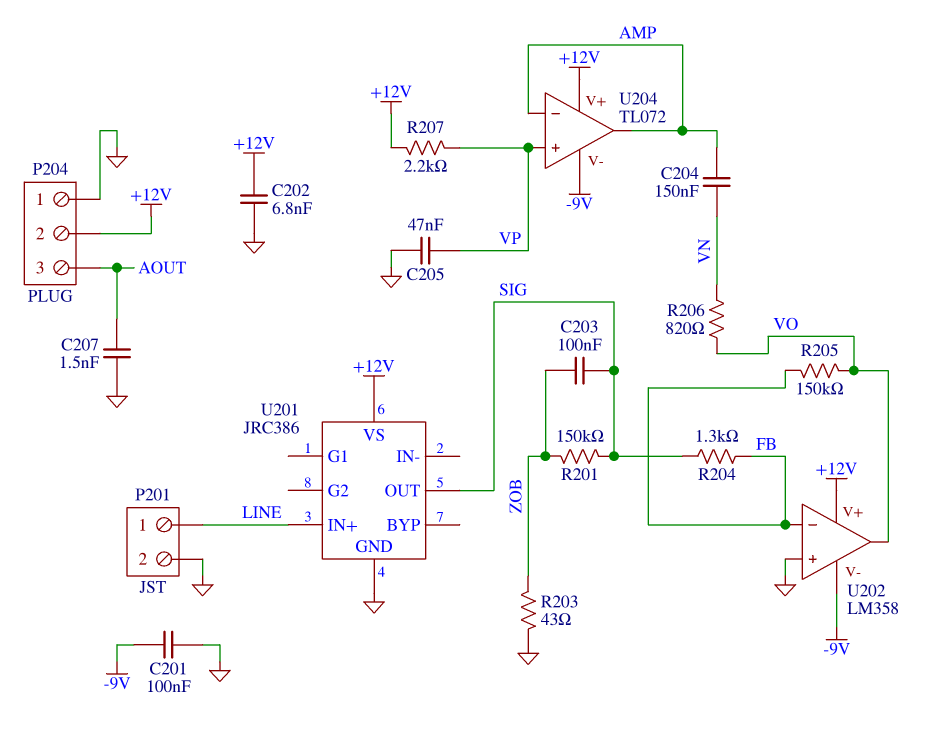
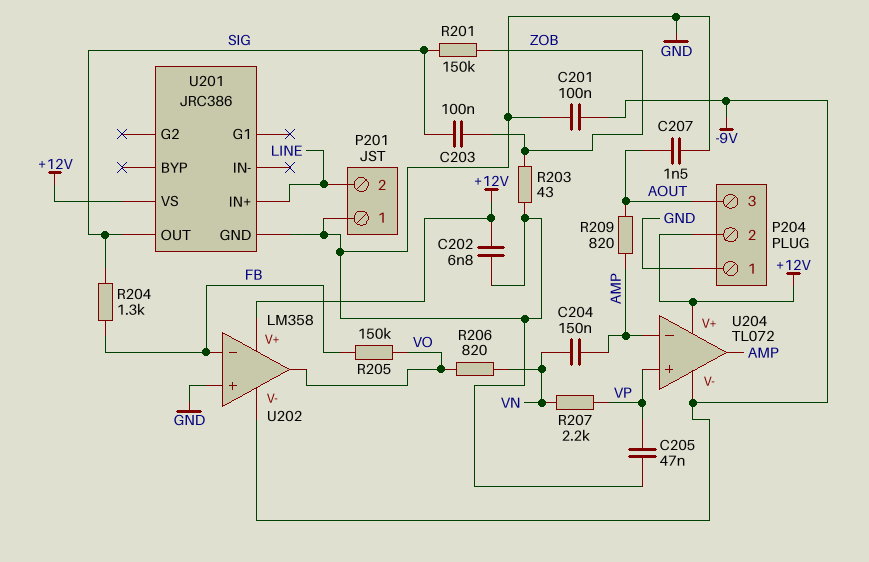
P201 pin 1: LINE -> GND
P201 pin 2: GND -> LINE
R207: 2.2k (+12V, VP) -> 2.2k (VN, VP)
R209: none -> 820 (AMP, AOUT)

